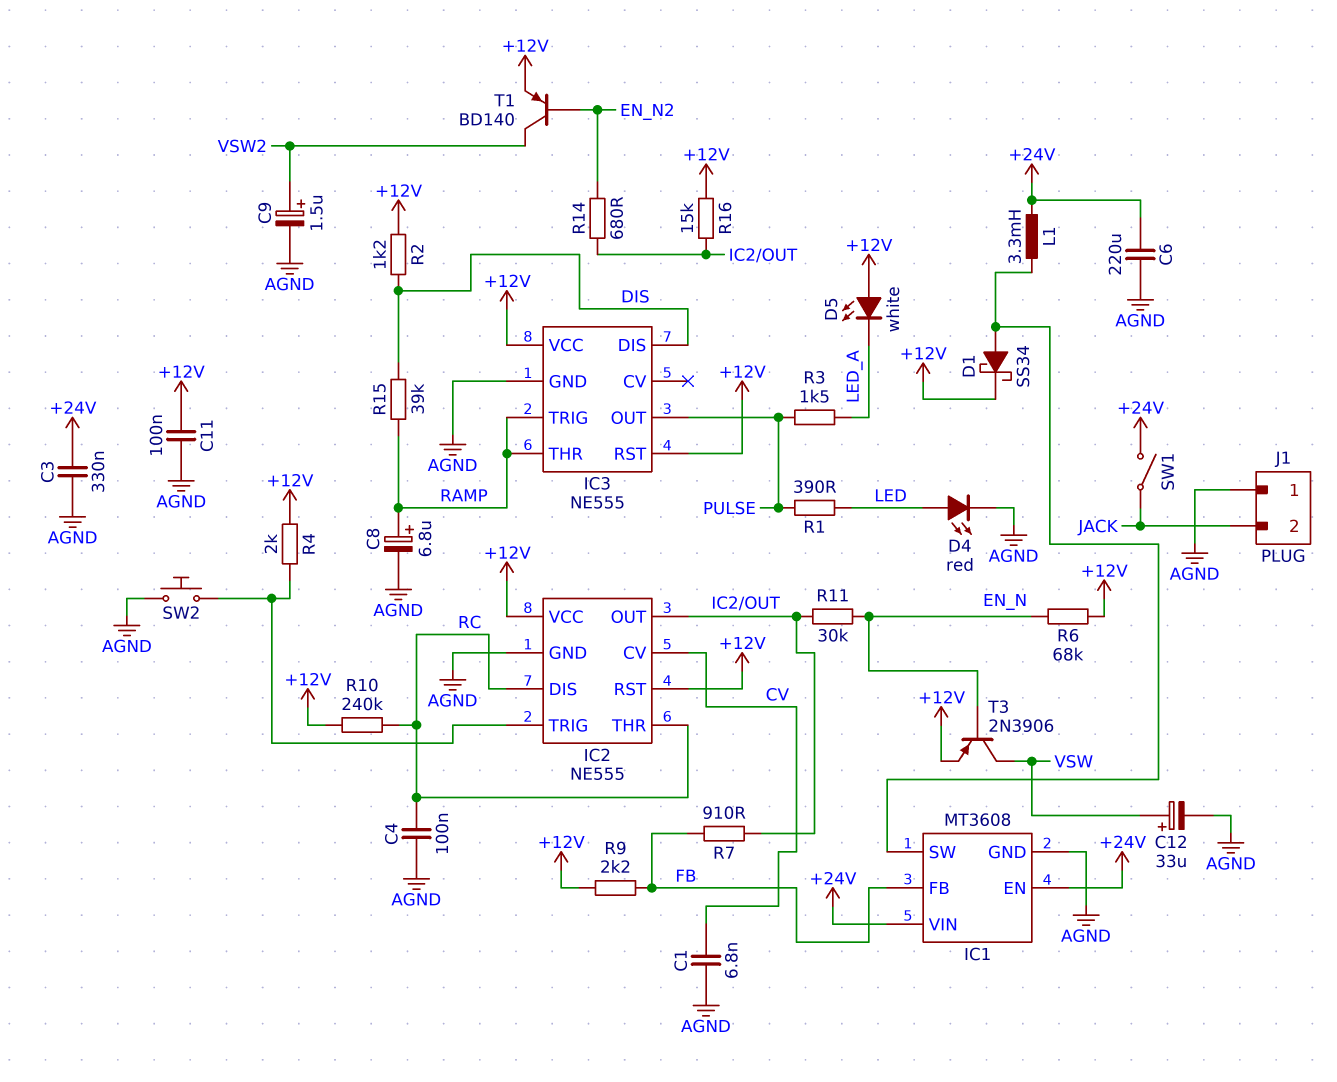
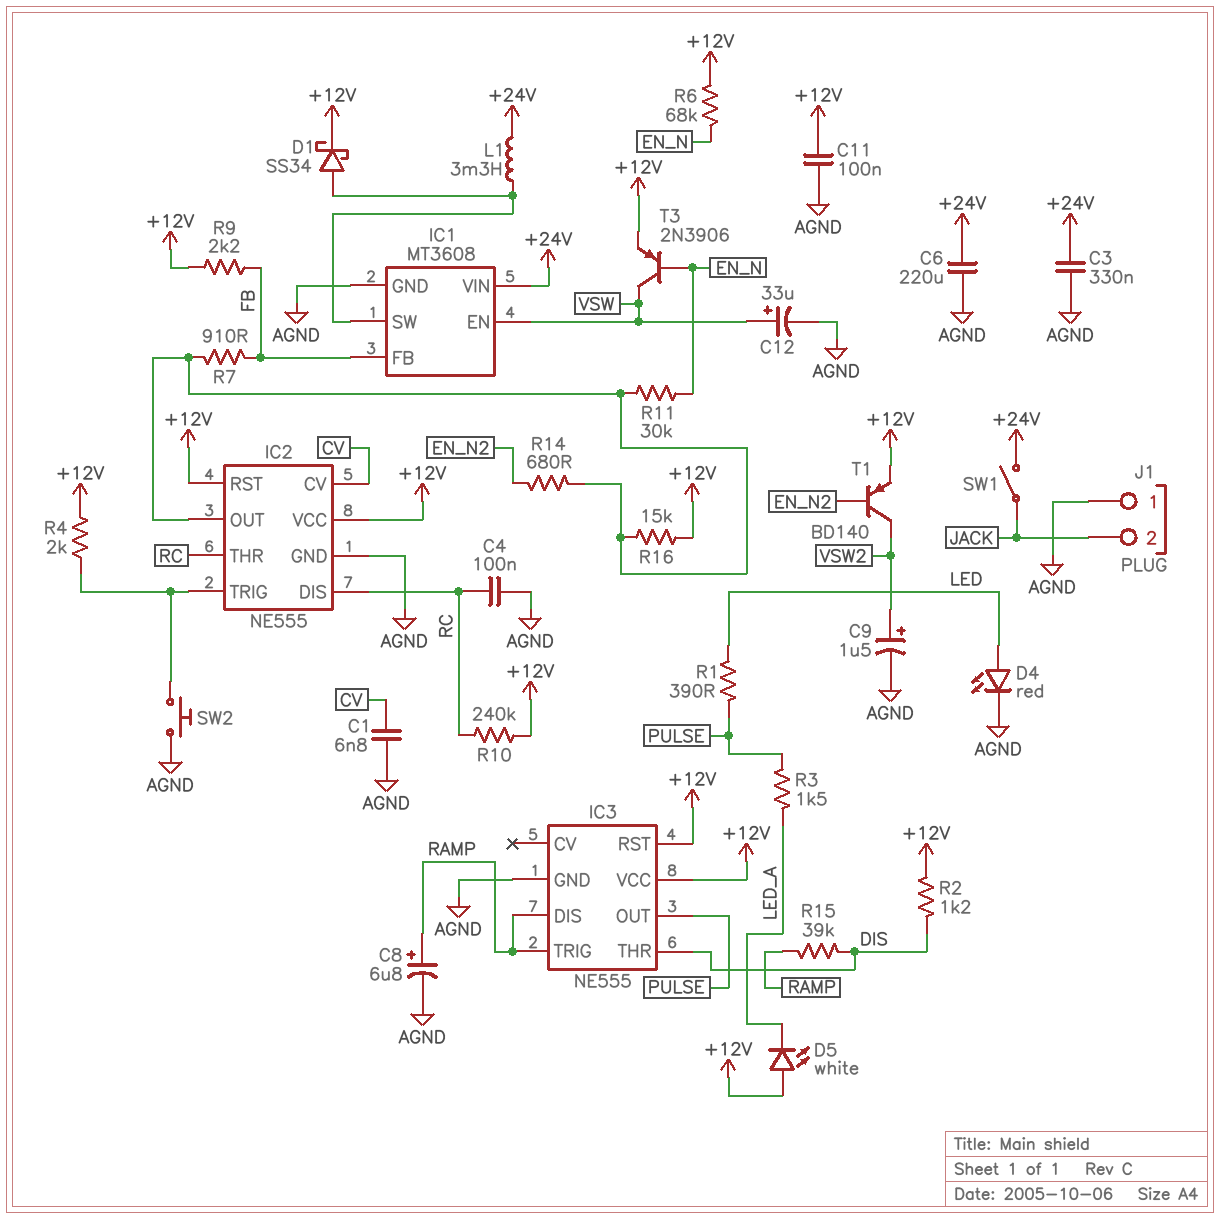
IC1 pin EN: +24V -> VSW
IC3 pin DIS: DIS -> RAMP
IC3 pin THR: RAMP -> DIS

